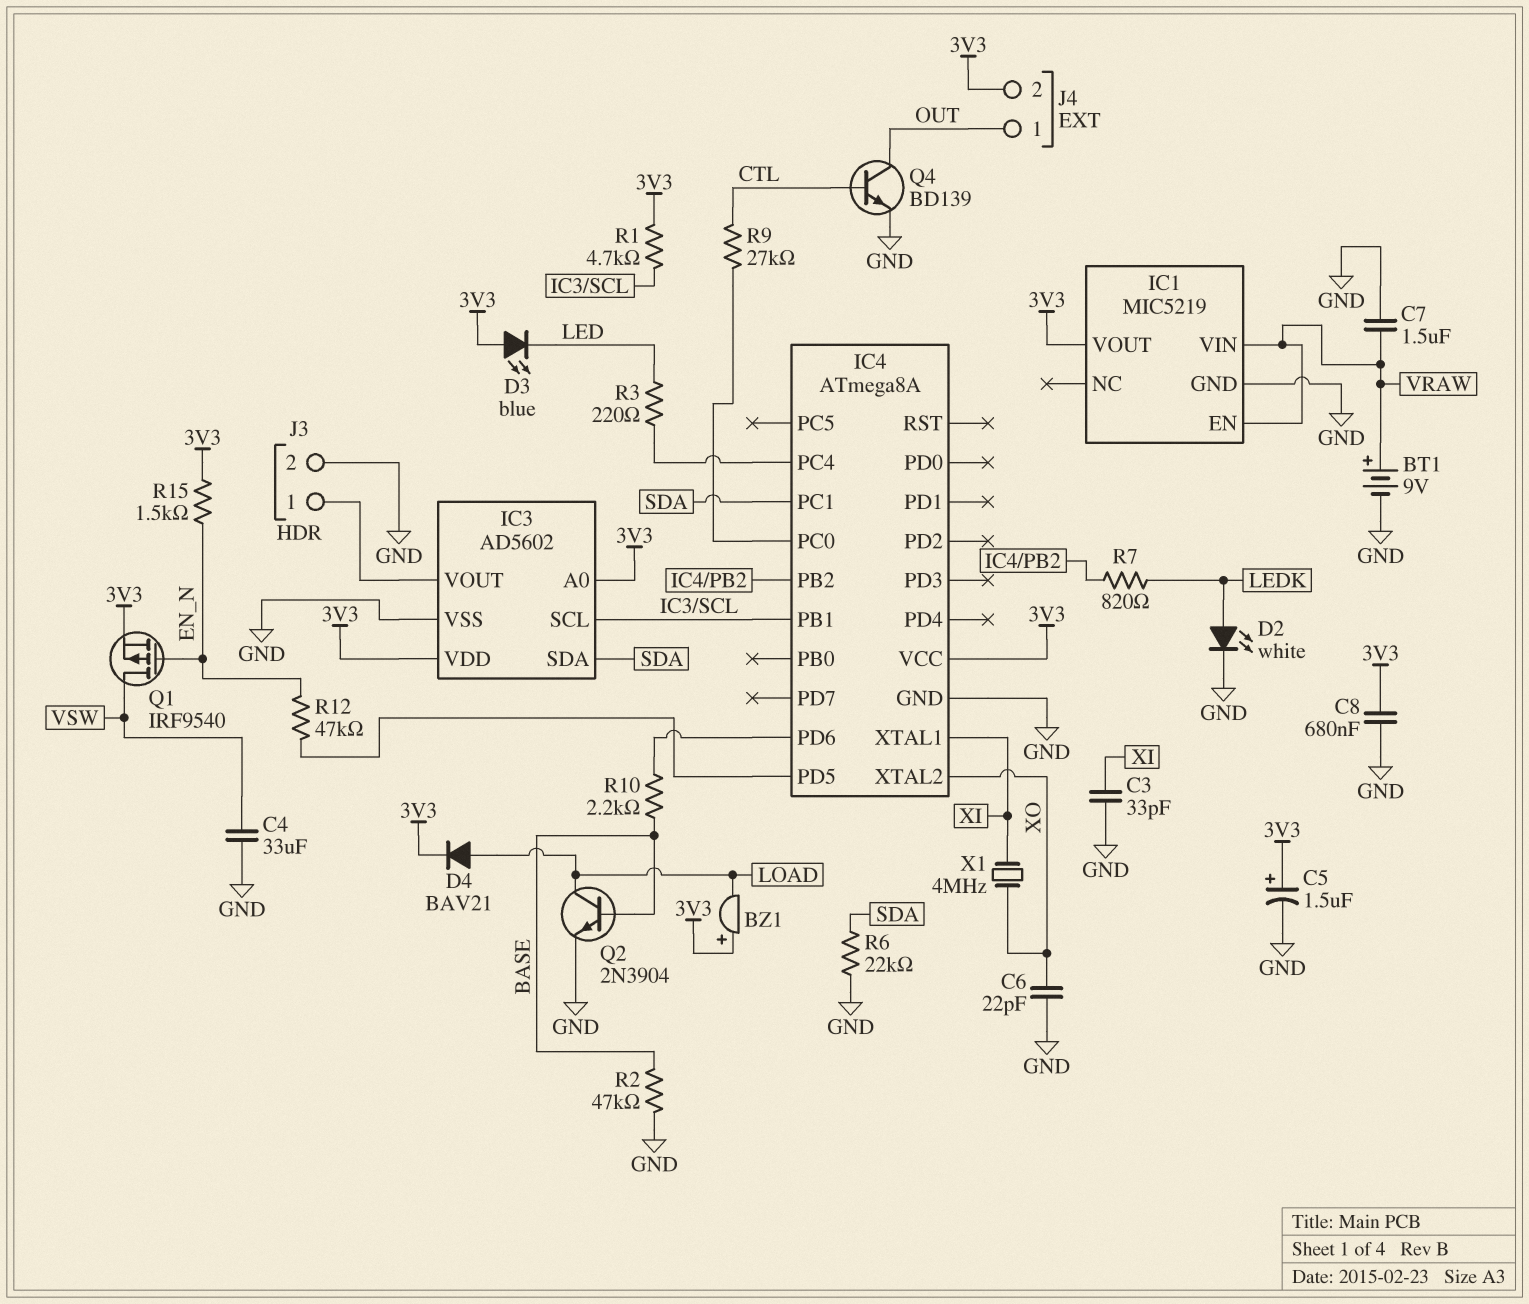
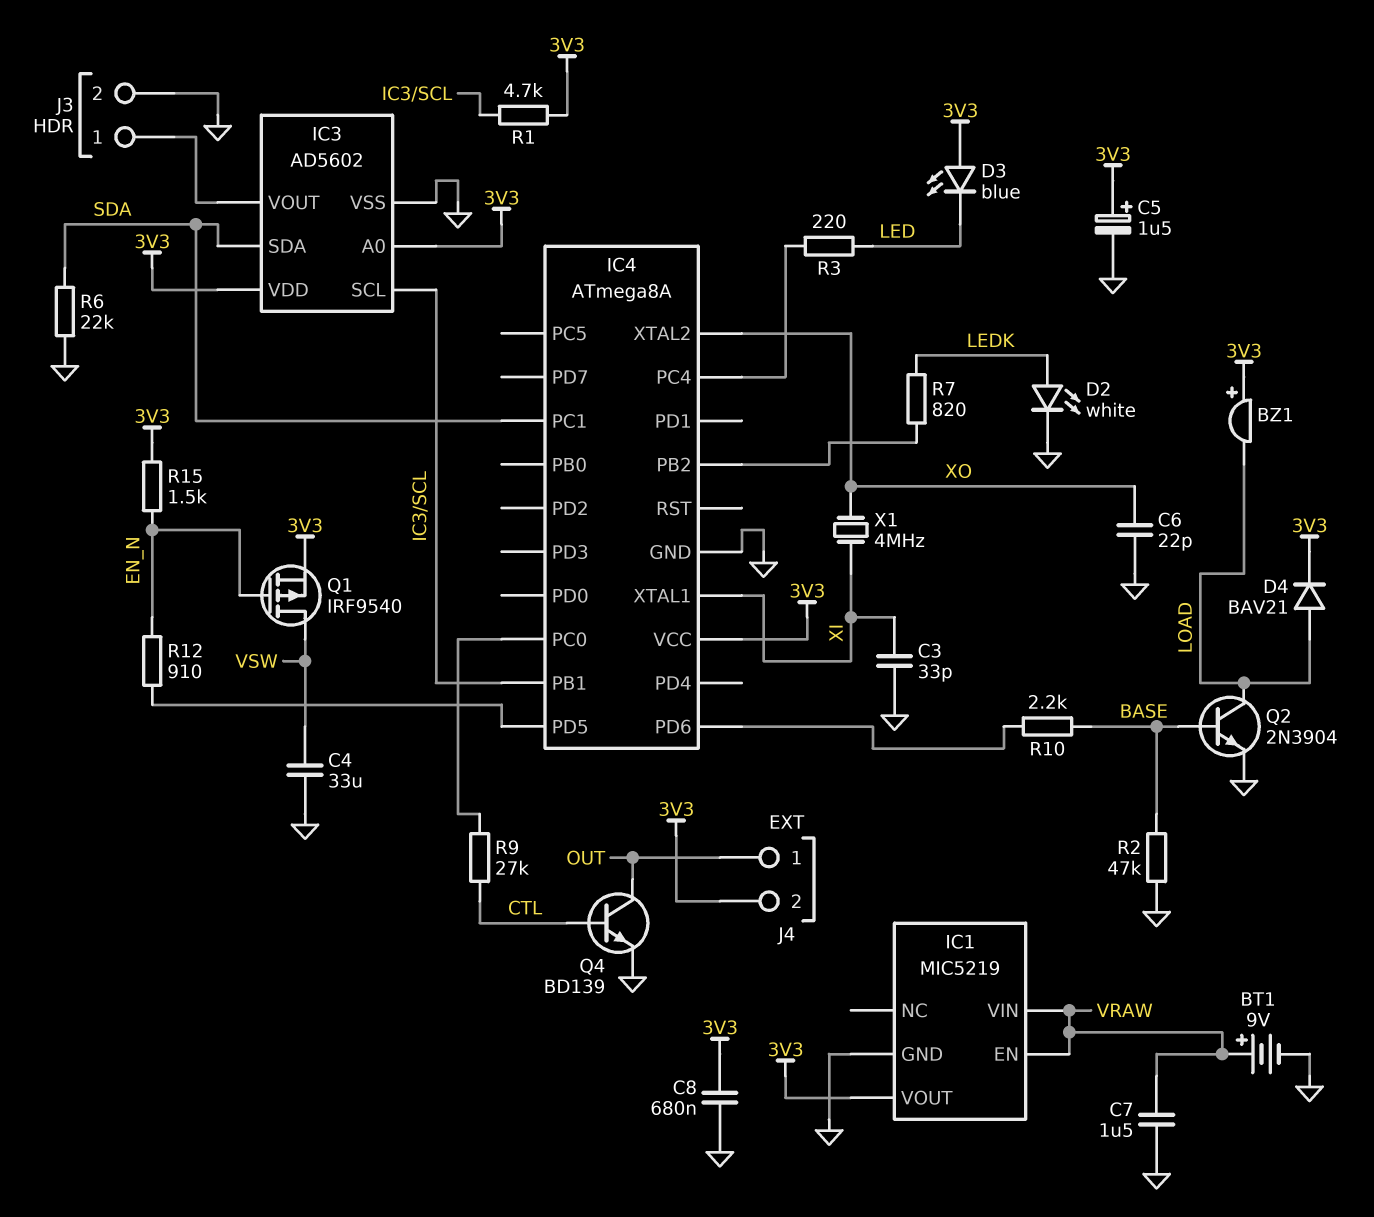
R12: 47k (EN_N, IC4/PD5) -> 910 (EN_N, IC4/PD5)

